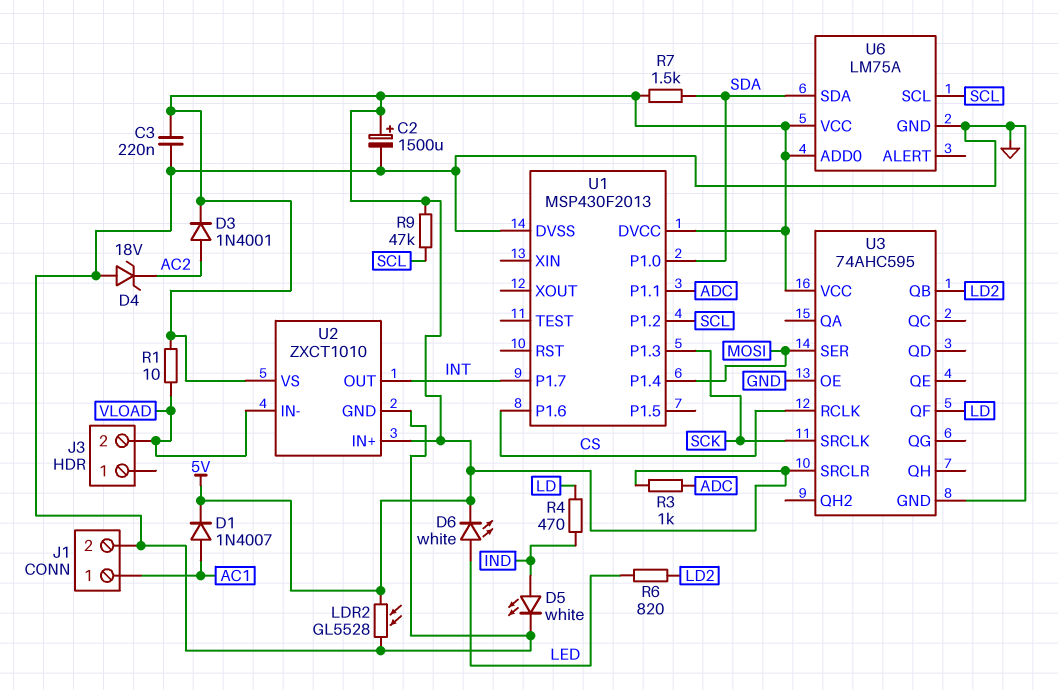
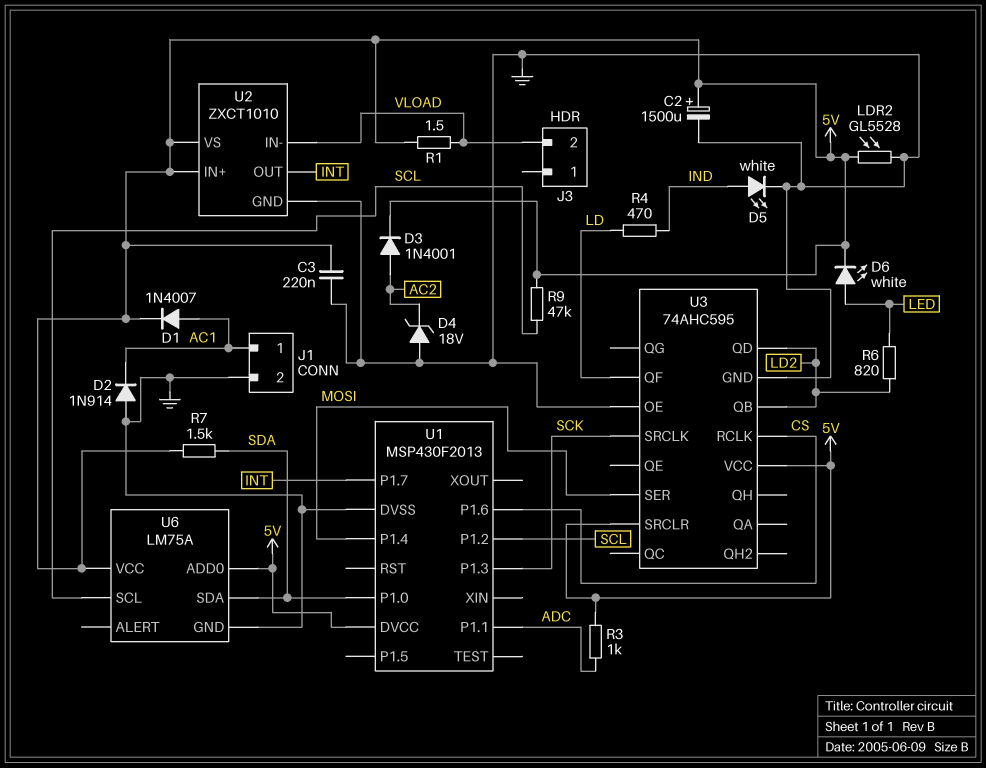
D2: none -> diode 1N914 (A GND, K AC1)
R1: 10 (5V, VLOAD) -> 1.5 (5V, VLOAD)
U3 pin QD: none -> LD2

